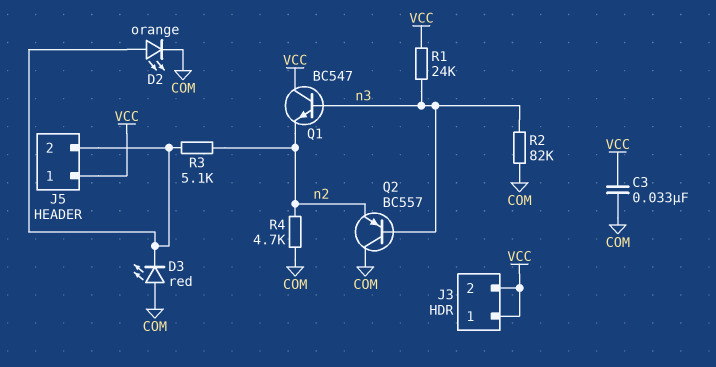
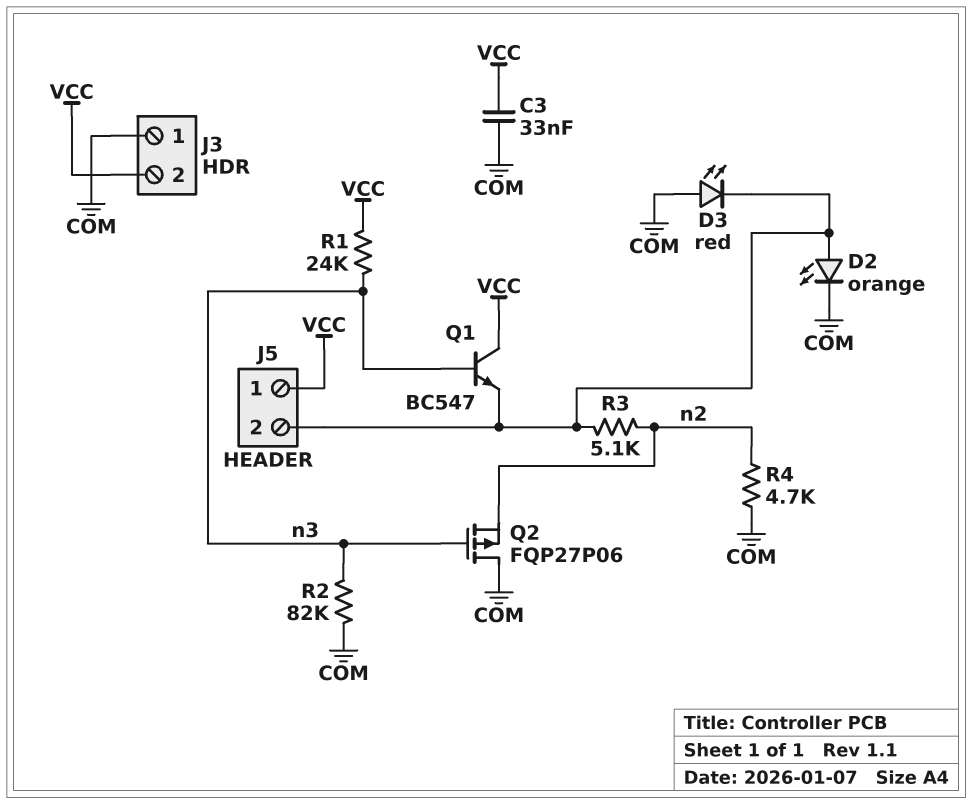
J3 pin 1: VCC -> COM
Q1: NPN BC547 (B n3, C VCC, E n2) -> NPN BC547 (B n3, C VCC, E J5/2)
Q2: PNP BC557 (B n3, C COM, E n2) -> PMOS FQP27P06 (G n3, D COM, S n2)

